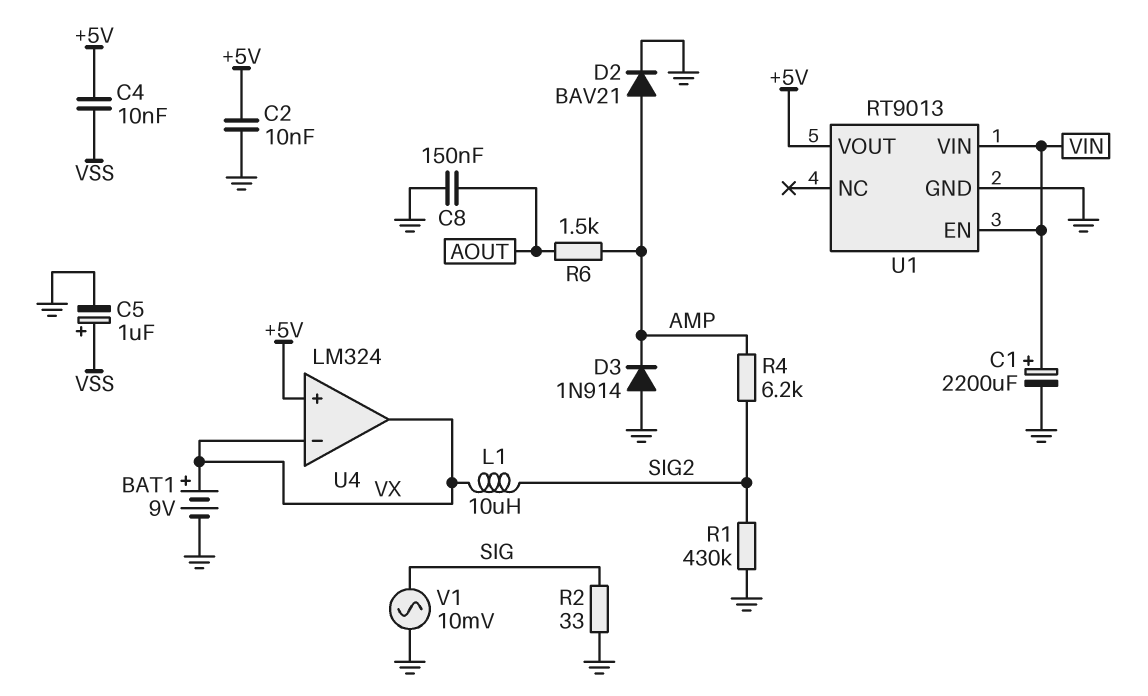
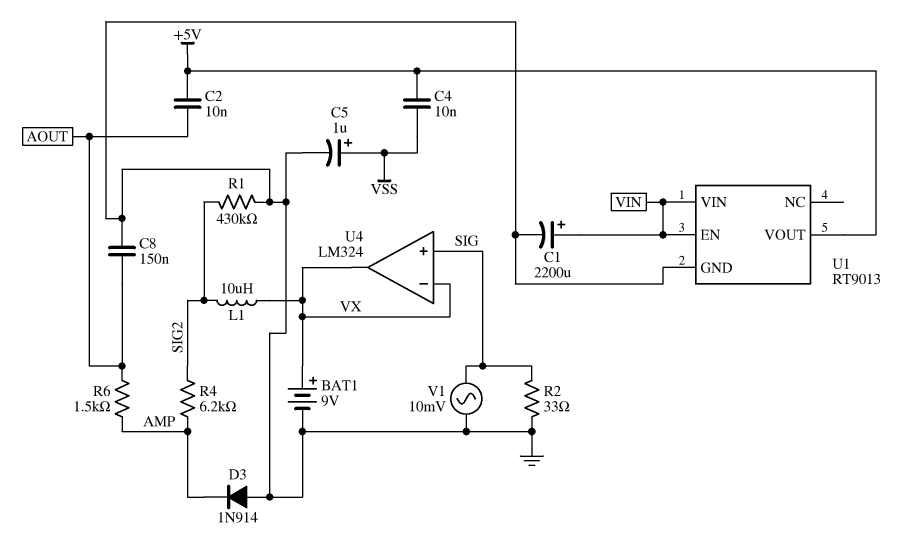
C2: 10nF (+5V, GND) -> 10nF (+5V, AOUT)
D2: diode BAV21 (A AMP, K GND) -> none
U4 pin in+: +5V -> SIG

